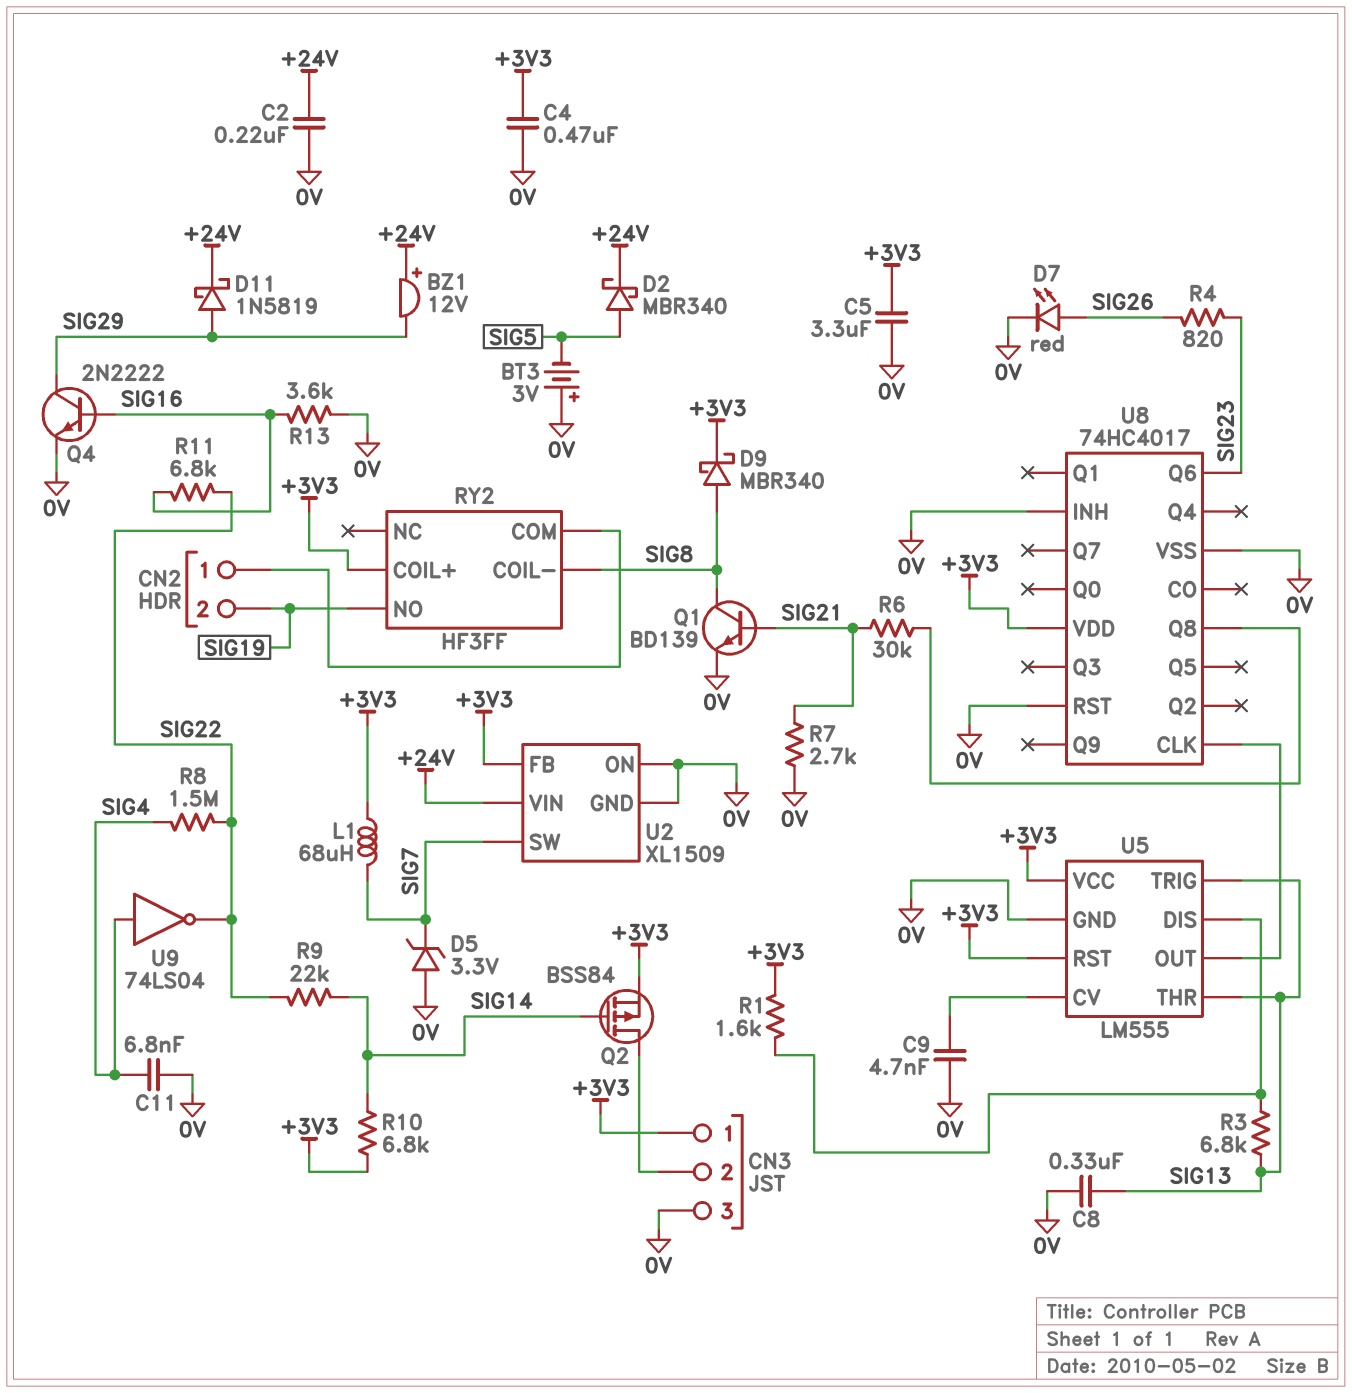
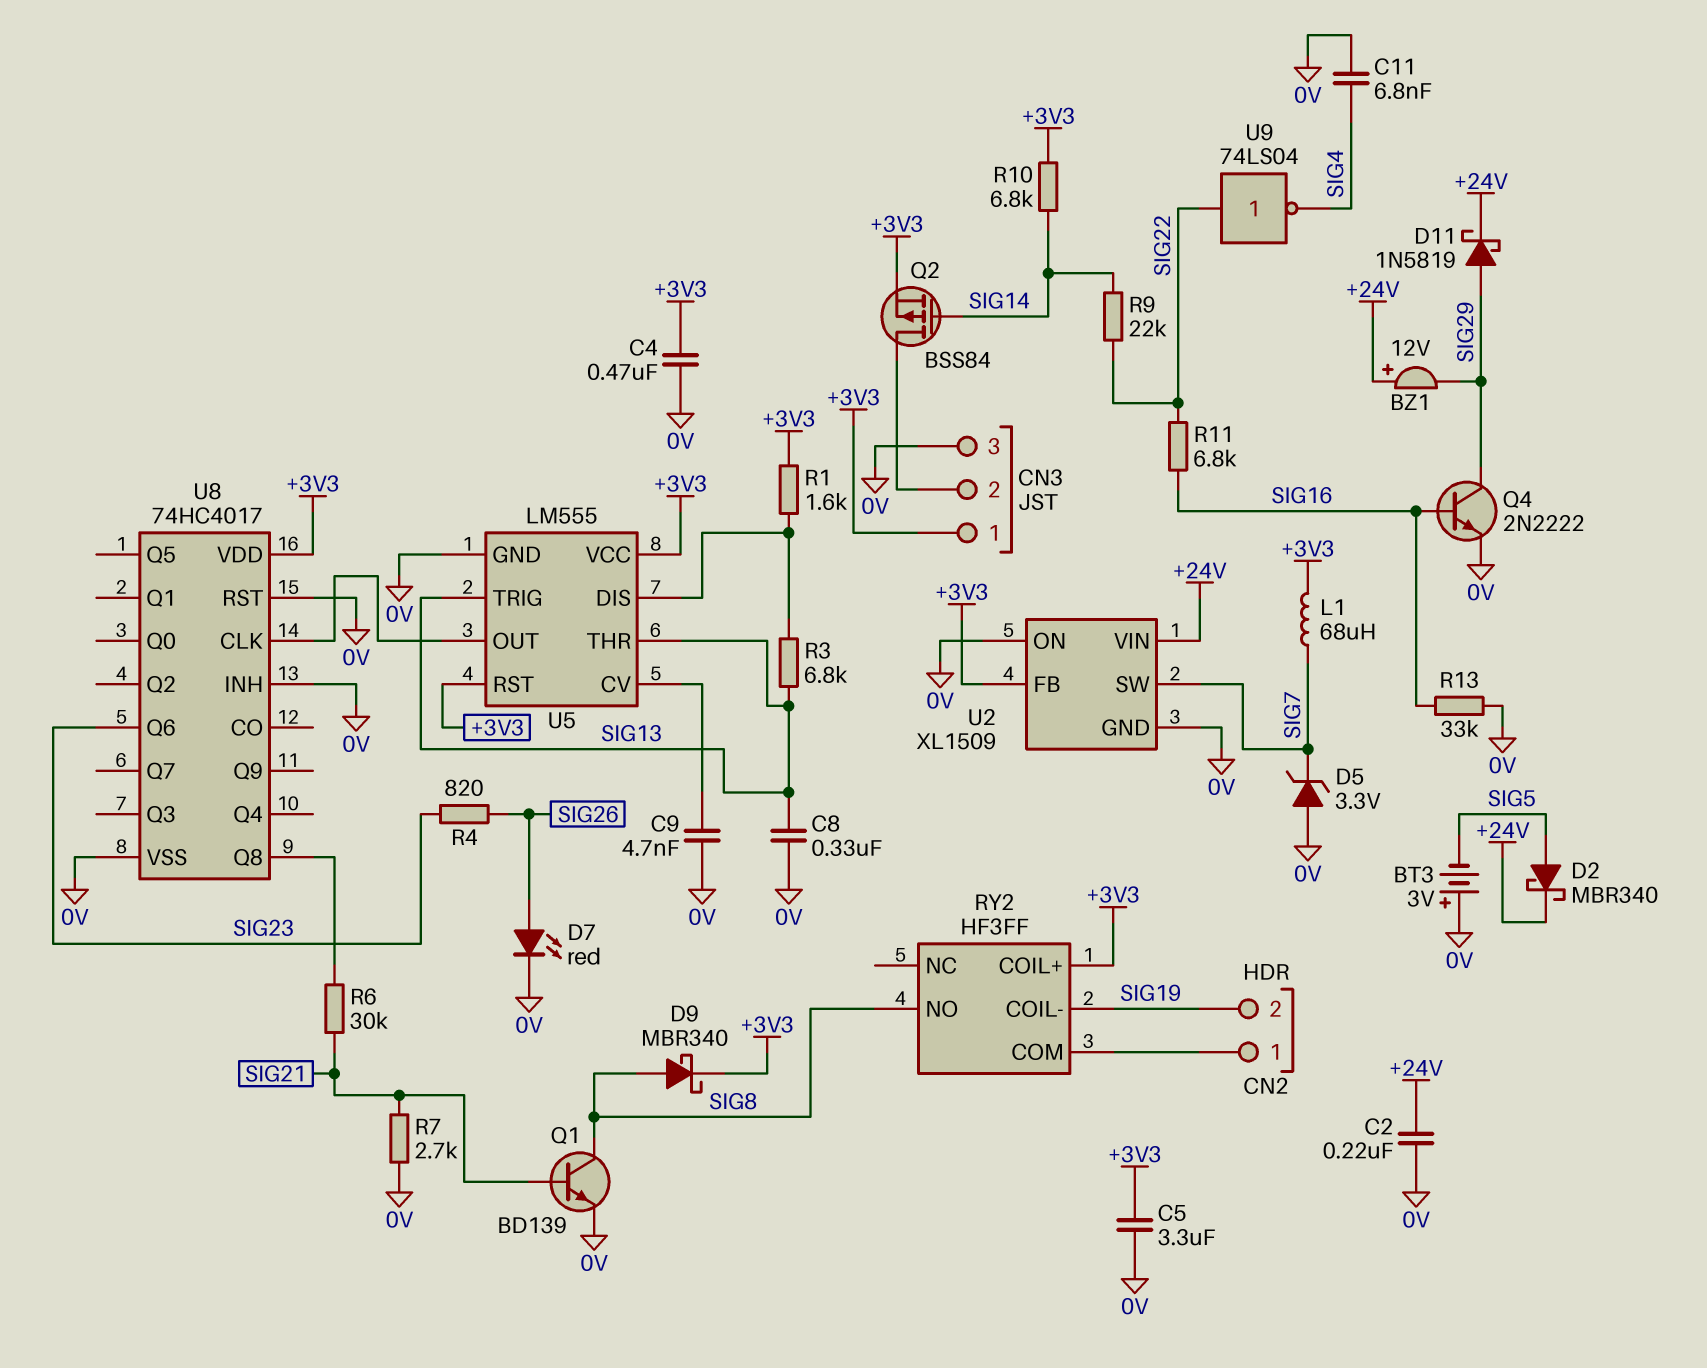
R8: 1.5M (SIG4, SIG22) -> none
R13: 3.6k (0V, SIG16) -> 33k (0V, SIG16)
RY2 pin COIL-: SIG8 -> SIG19
RY2 pin NO: SIG19 -> SIG8
U9: NOT 74LS04 (in SIG4, out SIG22) -> NOT 74LS04 (in SIG22, out SIG4)

